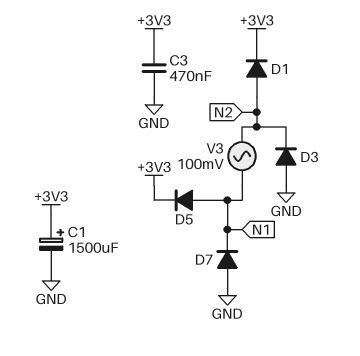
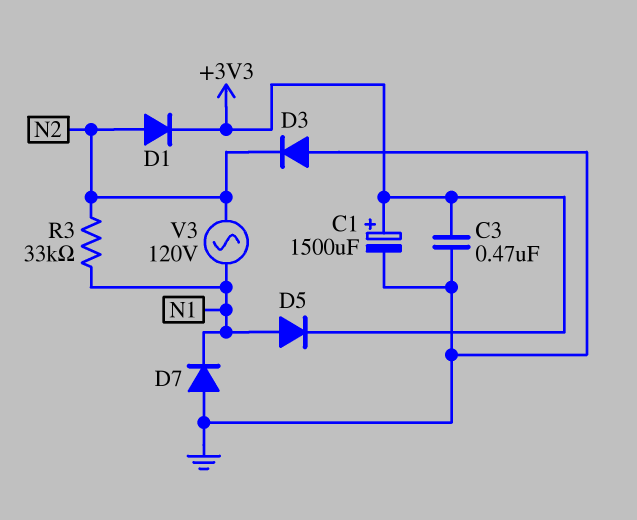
R3: none -> 33k (N1, N2)
V3: AC 100mV (N1, N2) -> AC 120V (N1, N2)

